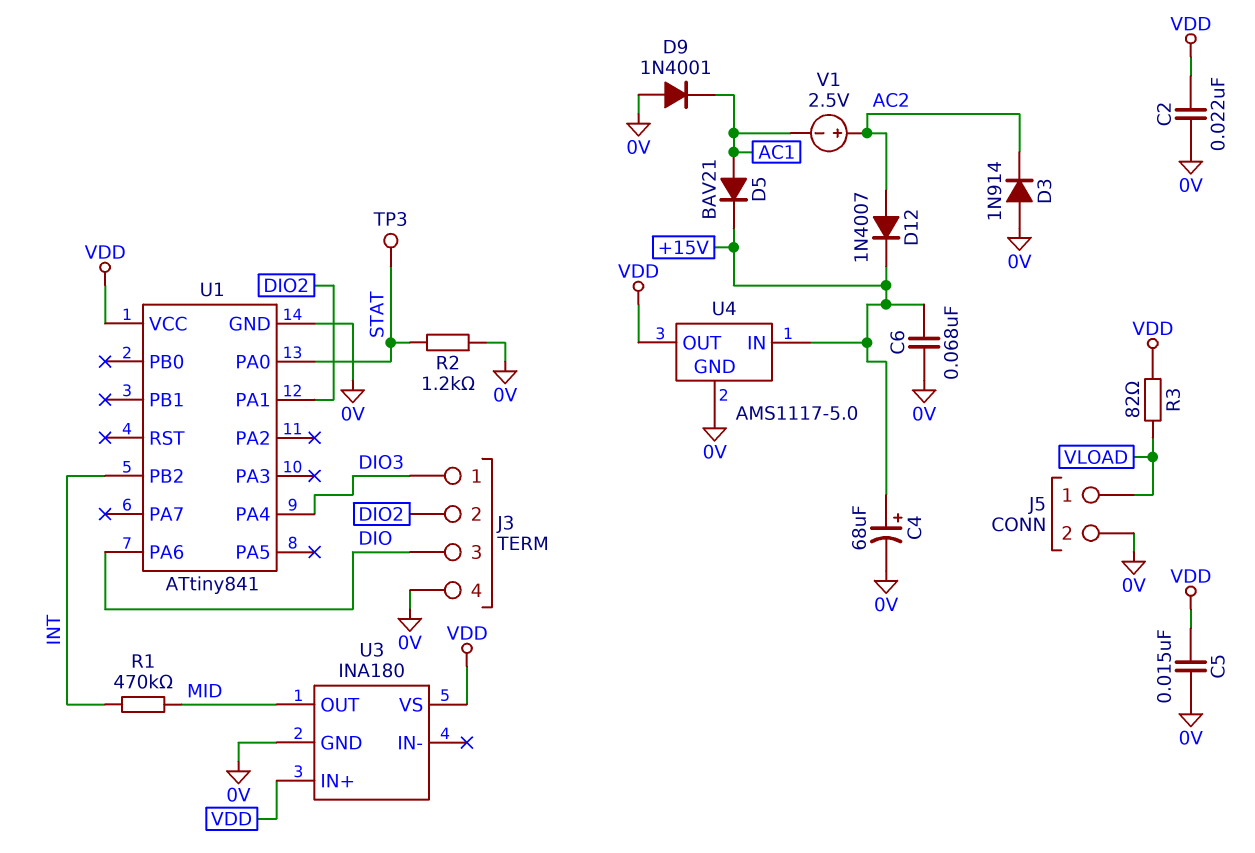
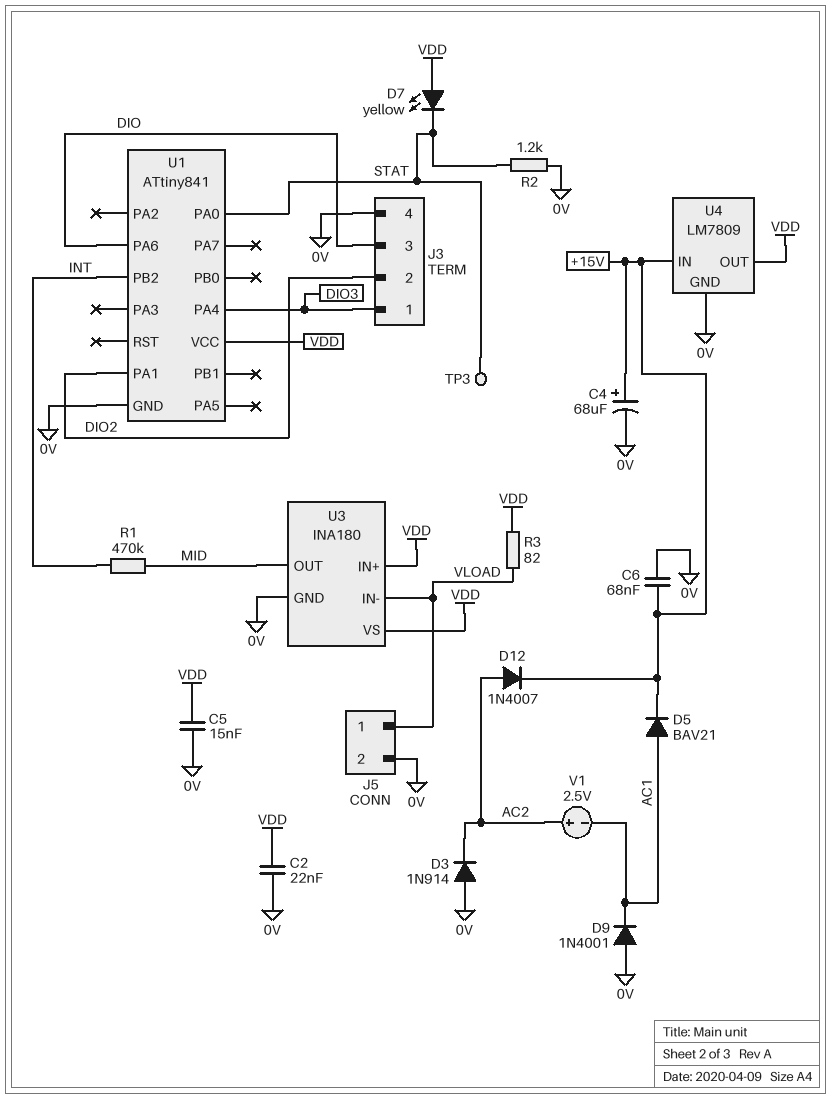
D7: none -> LED yellow (A VDD, K STAT)
U3 pin IN-: none -> VLOAD
U4: AMS1117-5.0 -> LM7809

